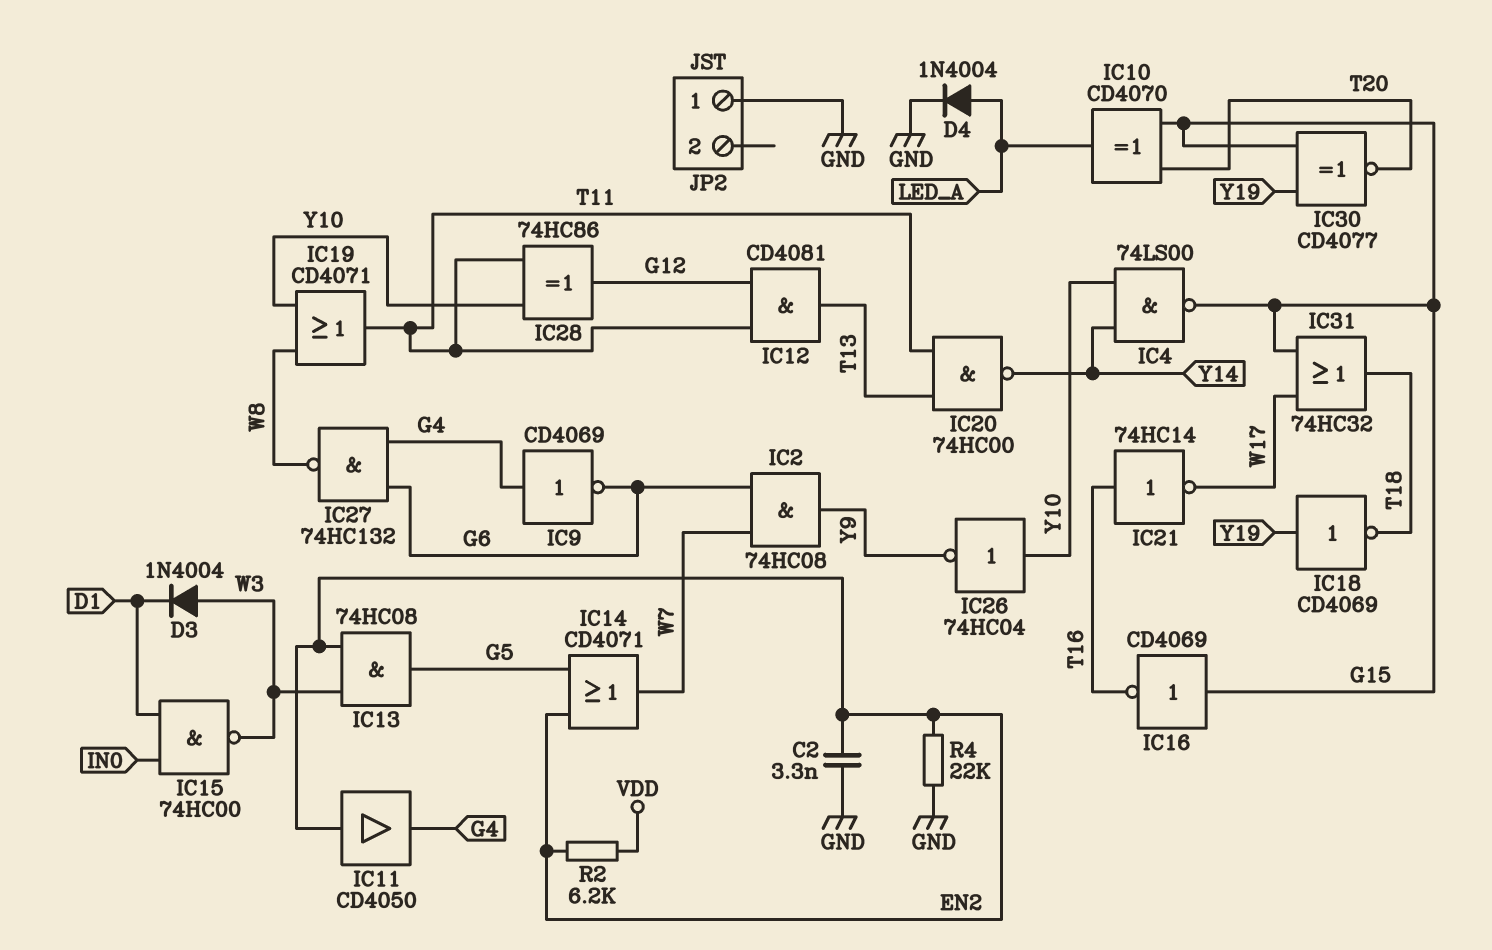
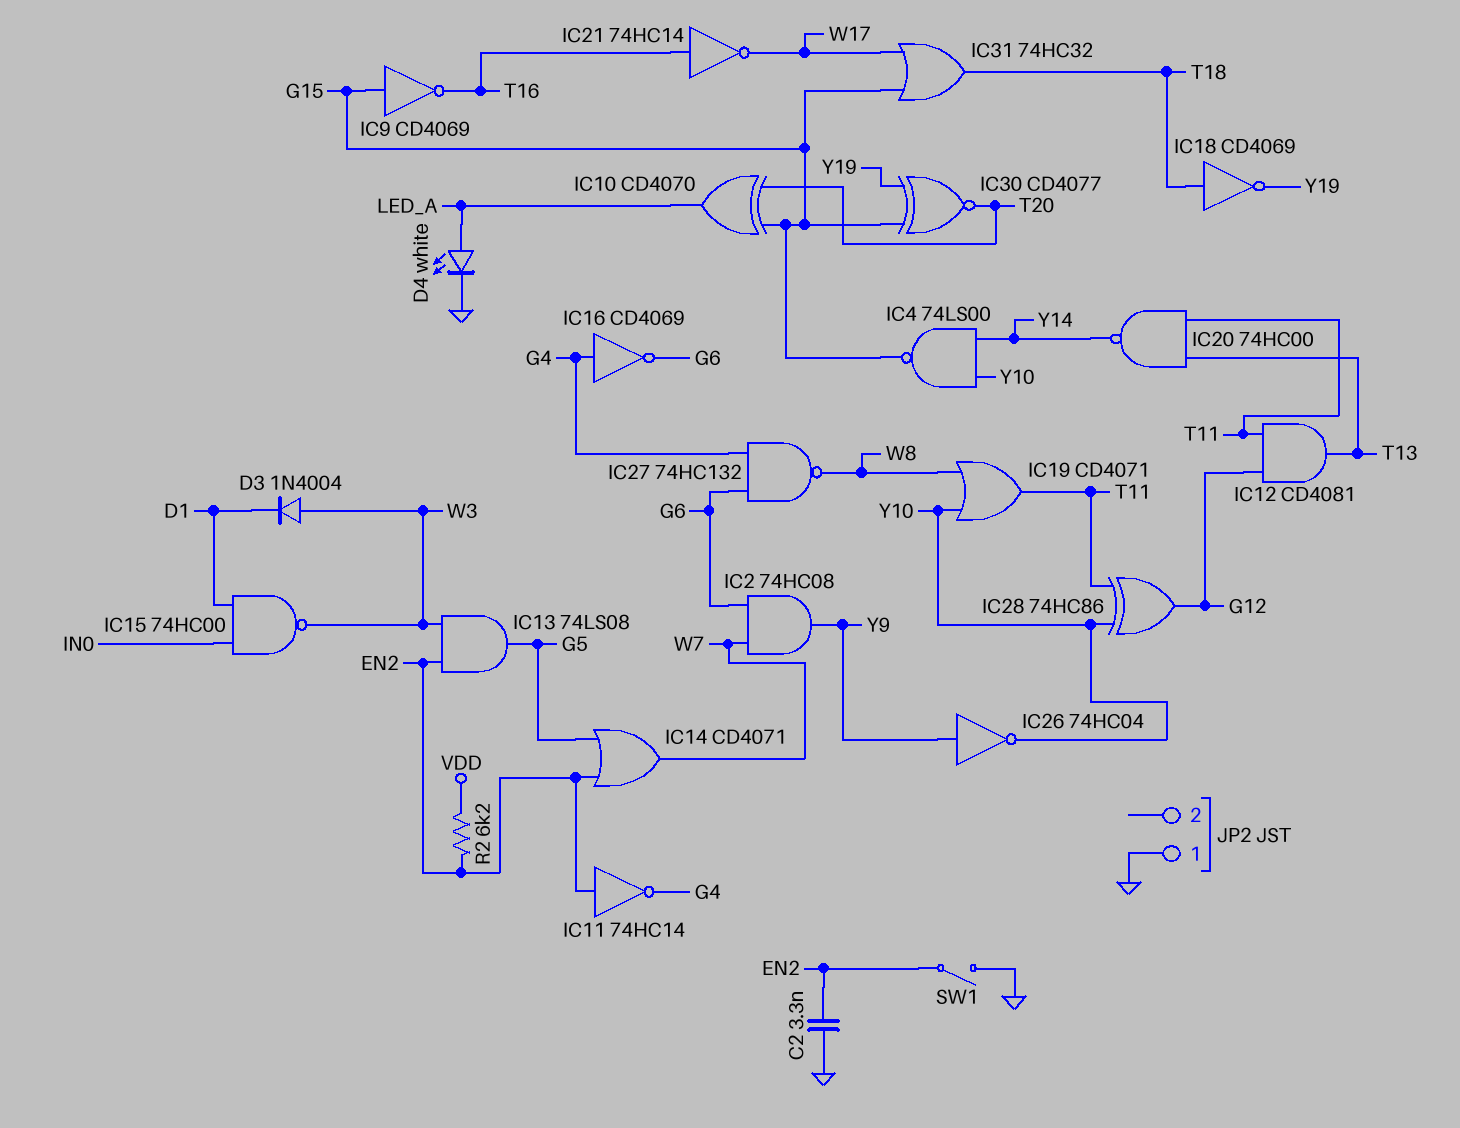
D4: diode 1N4004 (A LED_A, K GND) -> LED white (A LED_A, K GND)
IC9: NOT CD4069 (in G4, out G6) -> NOT CD4069 (in G15, out T16)
IC11: buffer CD4050 (in EN2, out G4) -> NOT 74HC14 (in EN2, out G4)
IC13: AND 74HC08 (in EN2, in W3, out G5) -> AND 74LS08 (in EN2, in W3, out G5)
IC16: NOT CD4069 (in G15, out T16) -> NOT CD4069 (in G4, out G6)
IC18: NOT CD4069 (in Y19, out T18) -> NOT CD4069 (in T18, out Y19)
IC26: NOT 74HC04 (in Y10, out Y9) -> NOT 74HC04 (in Y9, out Y10)
R4: 22k (EN2, GND) -> none
SW1: none -> switch (EN2, GND)

